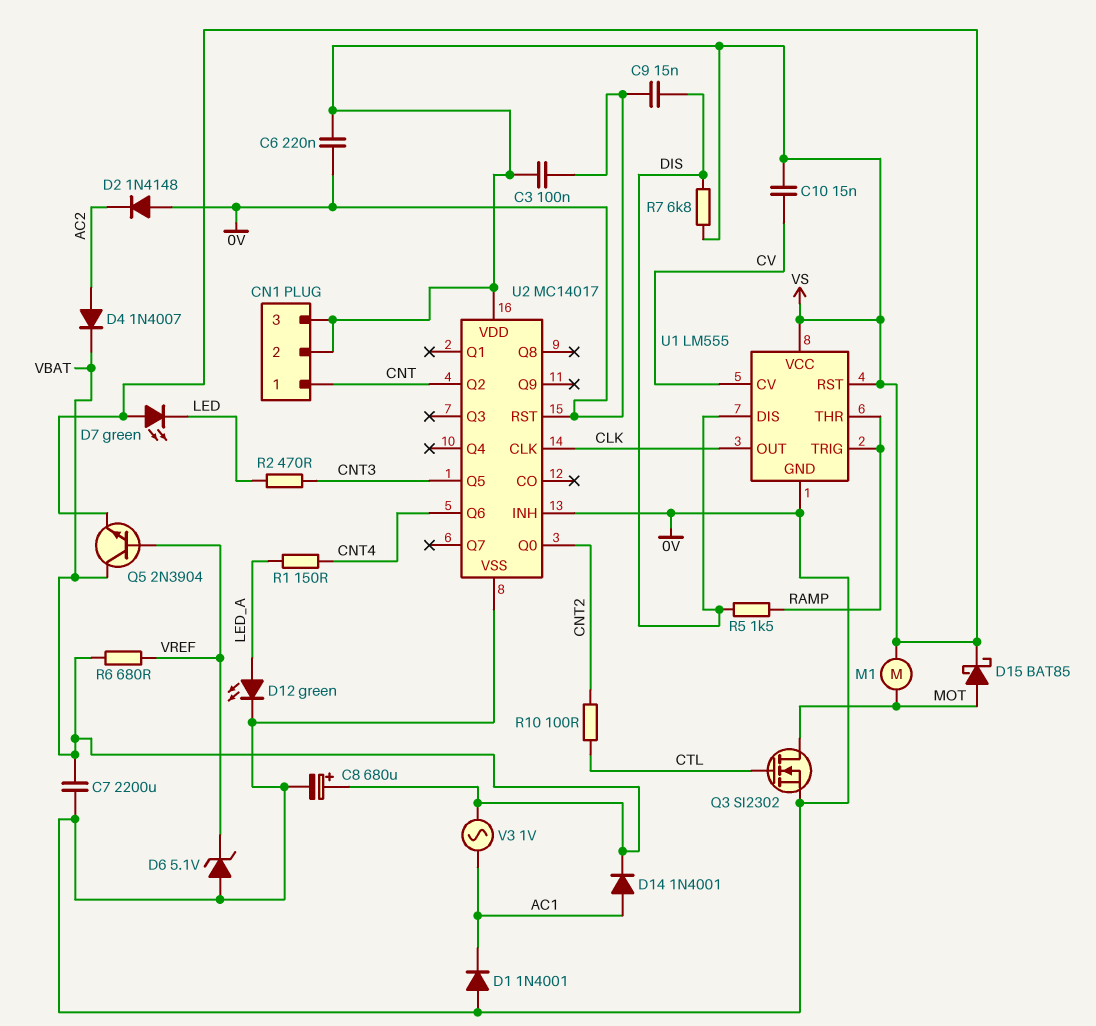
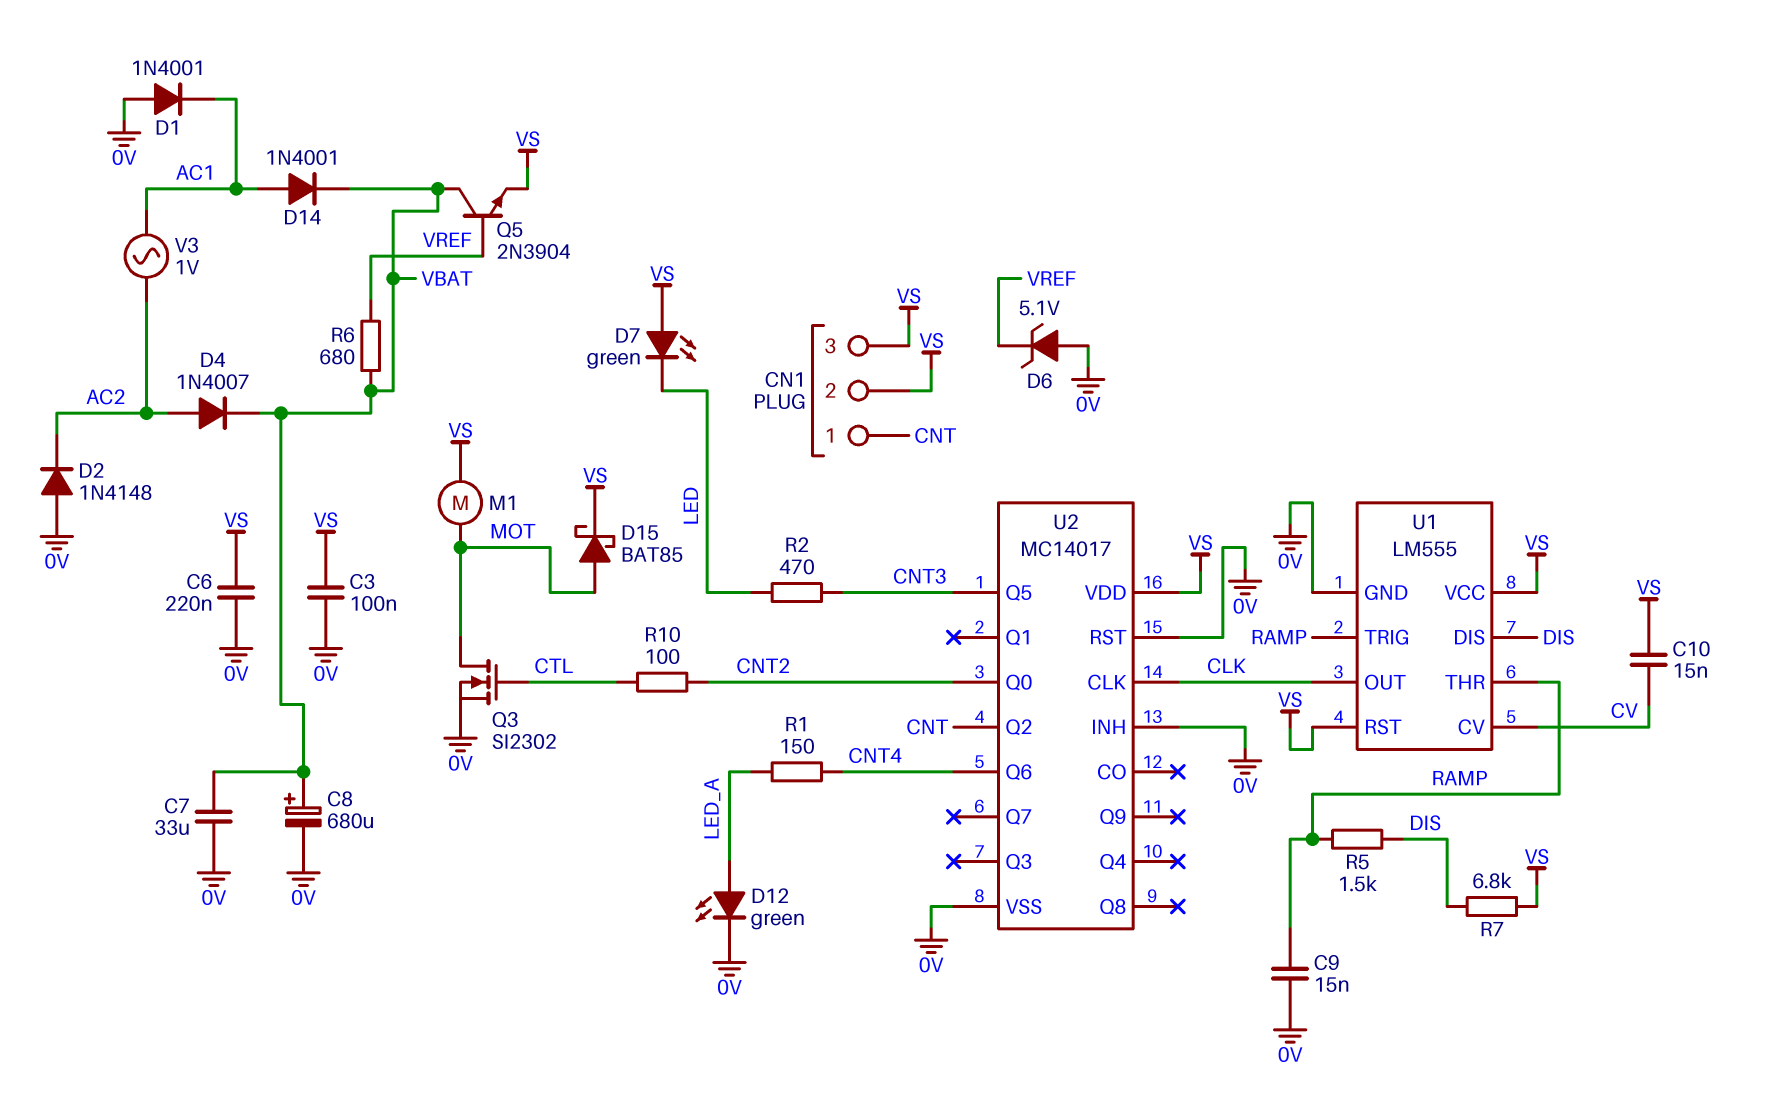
C7: 2200uF (0V, VBAT) -> 33uF (0V, VBAT)
C9: 15nF (0V, DIS) -> 15nF (0V, RAMP)
V3: AC 1V (AC1, VBAT) -> AC 1V (AC1, AC2)

